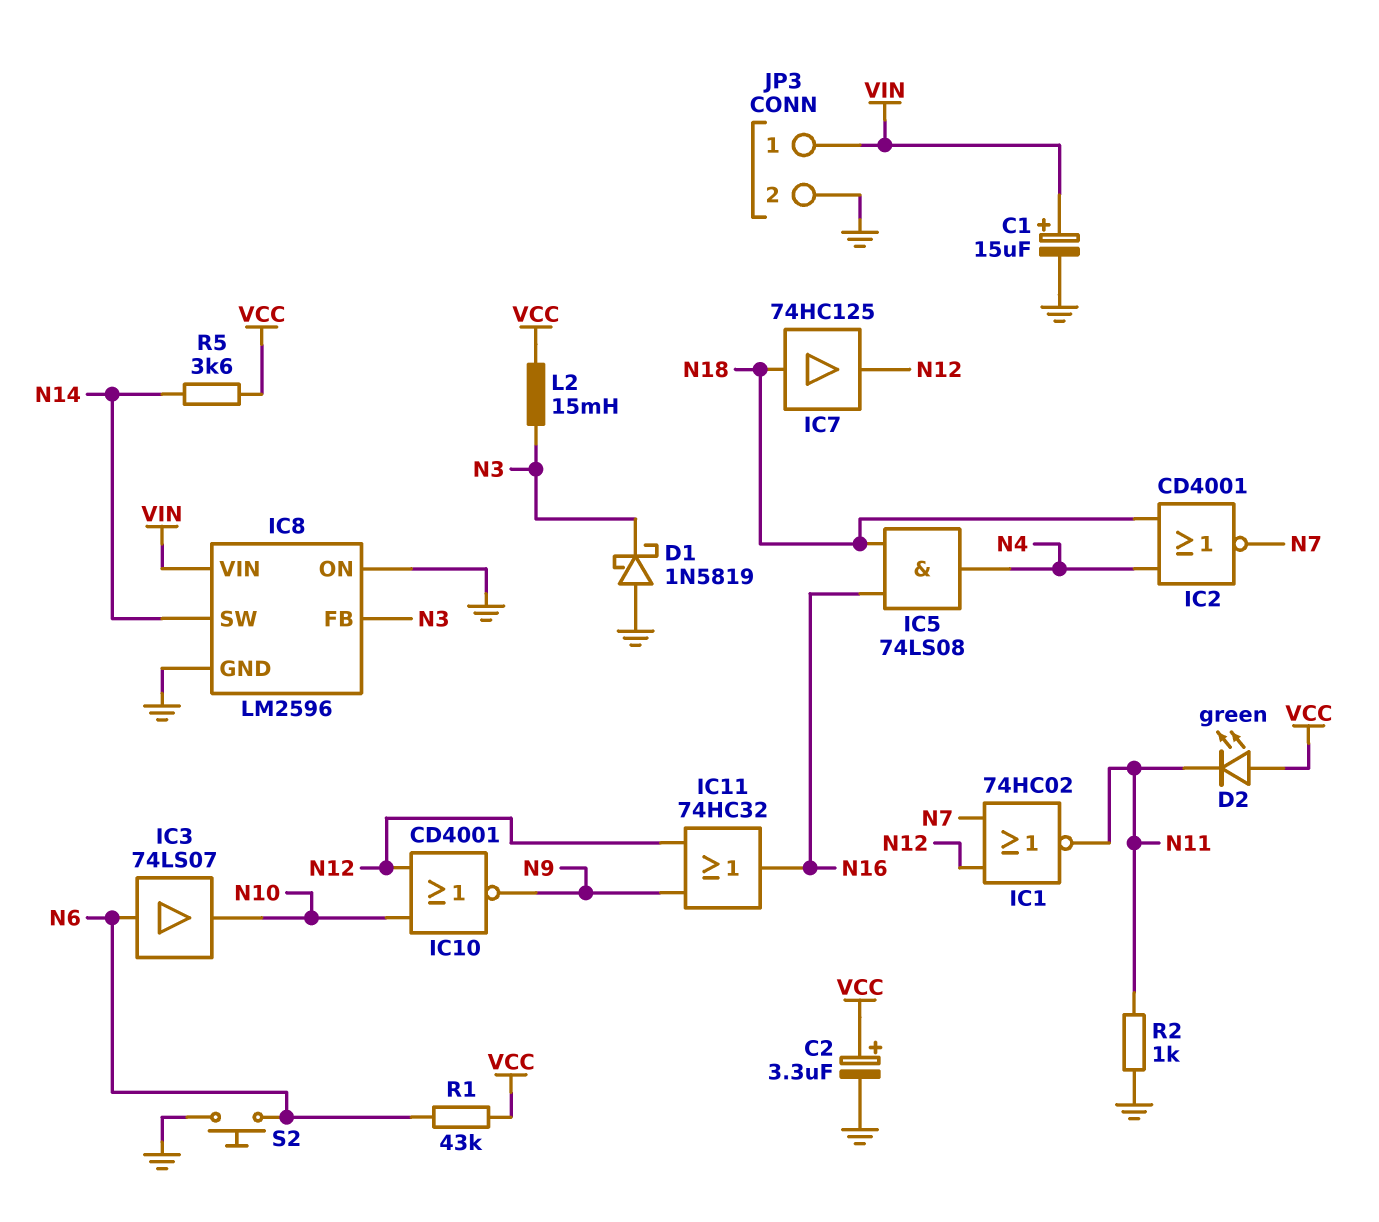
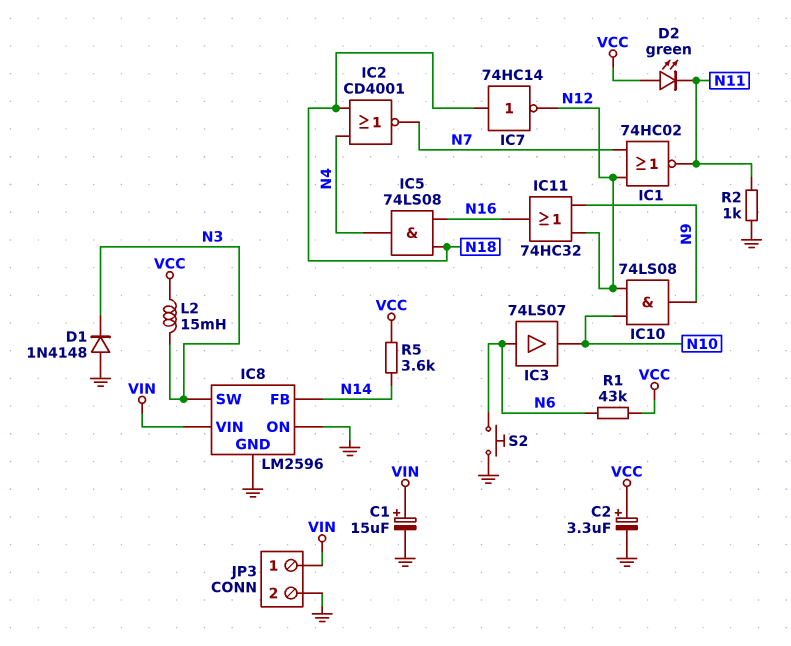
D1: schottky 1N5819 (A GND, K N3) -> diode 1N4148 (A GND, K N3)
IC7: buffer 74HC125 (in N18, out N12) -> NOT 74HC14 (in N18, out N12)
IC8 pin FB: N3 -> N14
IC8 pin SW: N14 -> N3
IC10: NOR CD4001 (in N10, in N12, out N9) -> AND 74LS08 (in N10, in N12, out N9)

